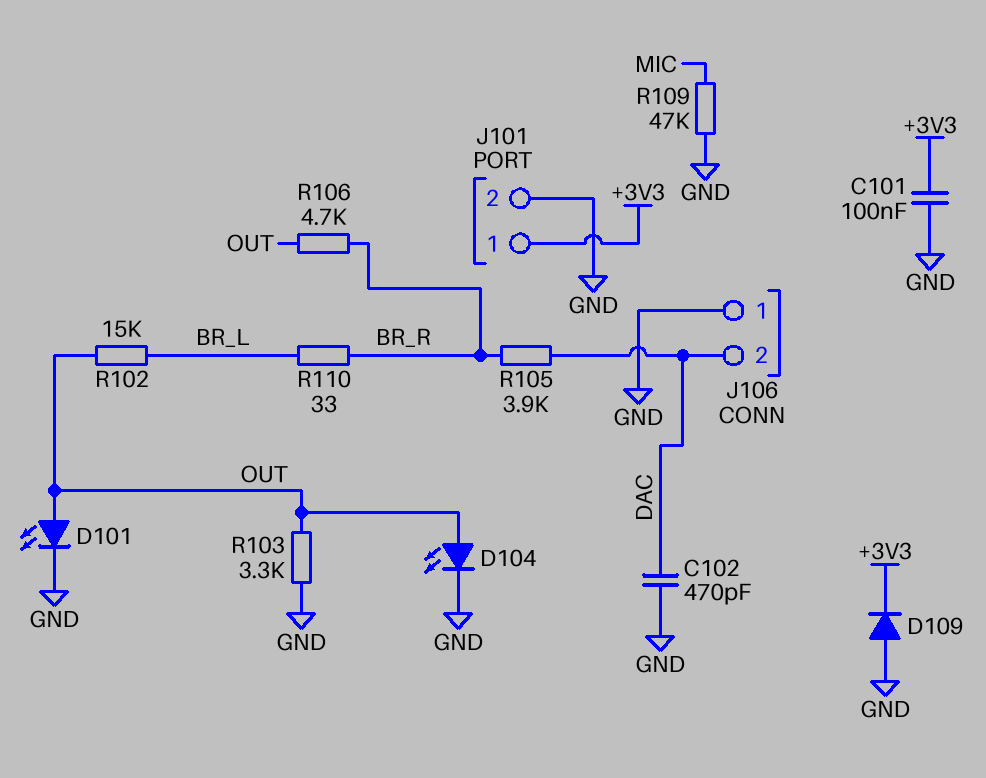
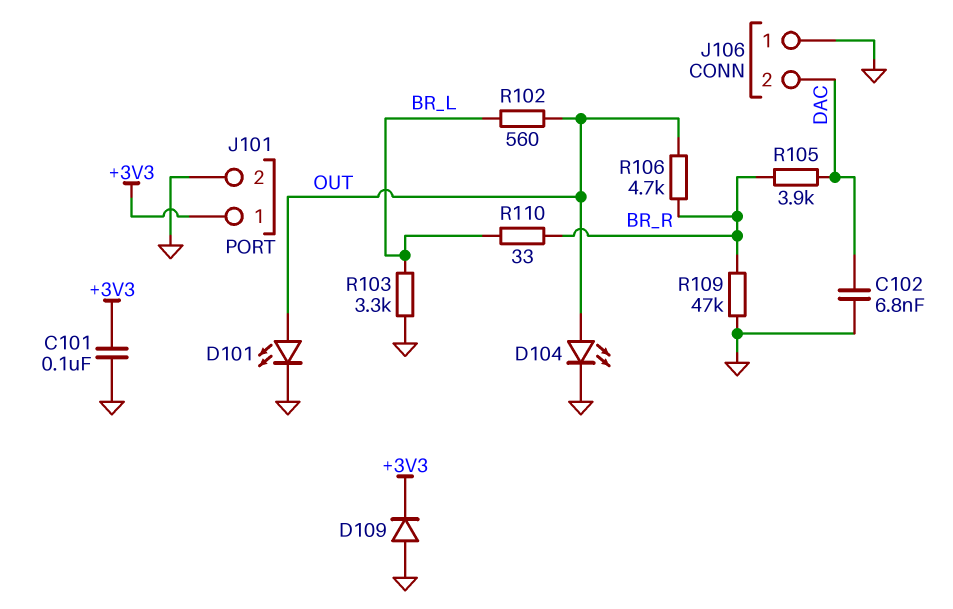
C102: 470pF (DAC, GND) -> 6.8nF (DAC, GND)
R102: 15k (BR_L, OUT) -> 560 (BR_L, OUT)
R103: 3.3k (GND, OUT) -> 3.3k (BR_L, GND)
R109: 47k (GND, MIC) -> 47k (BR_R, GND)

